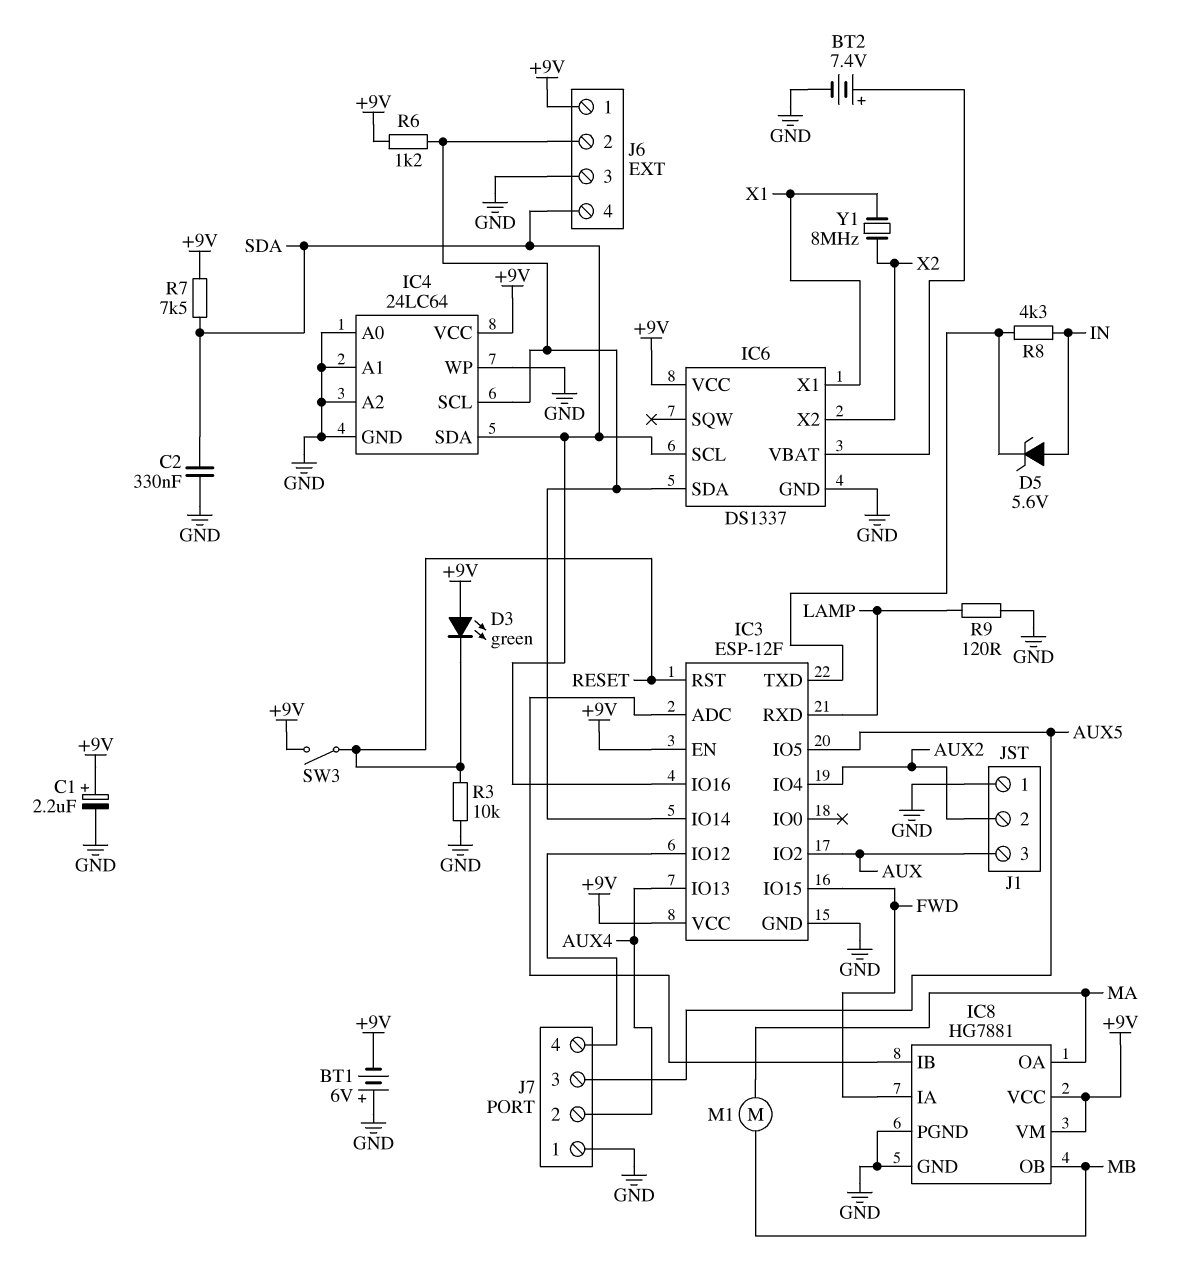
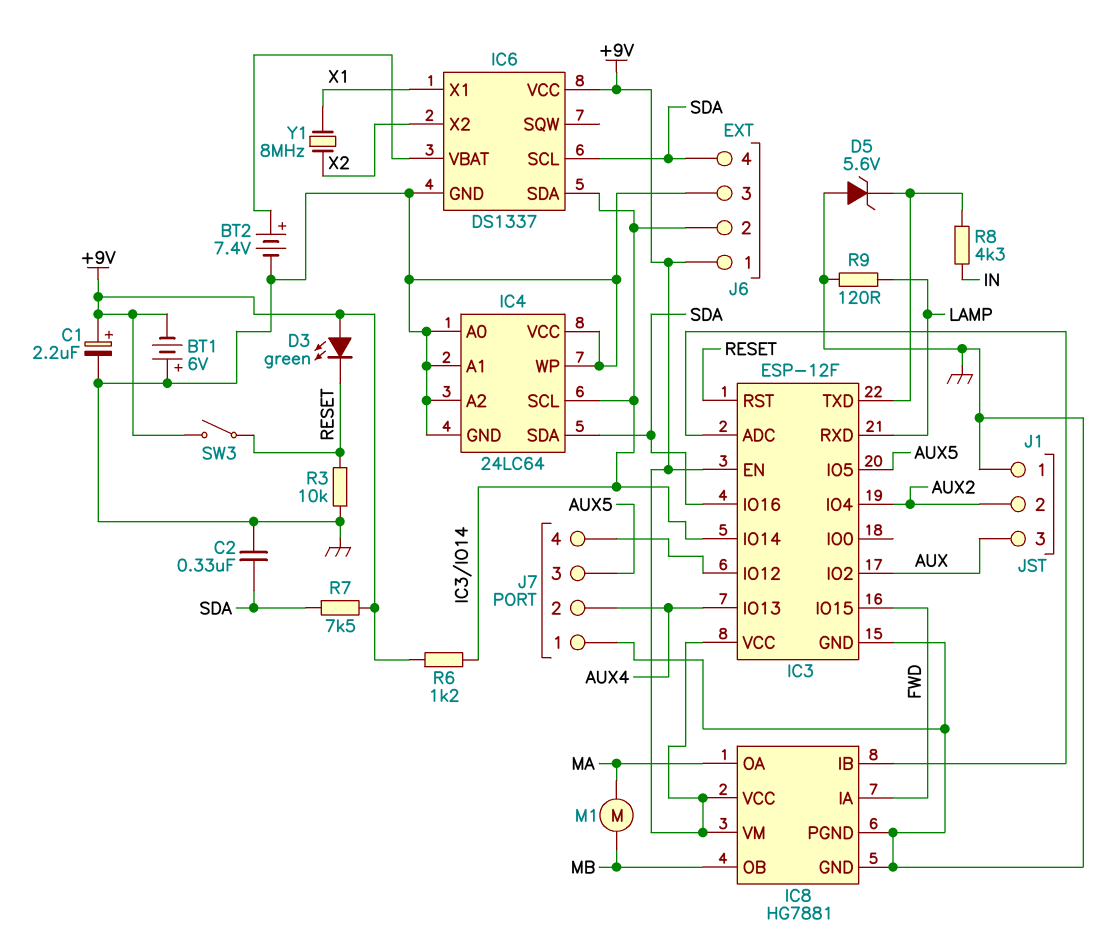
D5: zener 5.6V (A IN, K IC3/TXD) -> zener 5.6V (A GND, K IC3/TXD)
IC4 pin VCC: +9V -> GND

